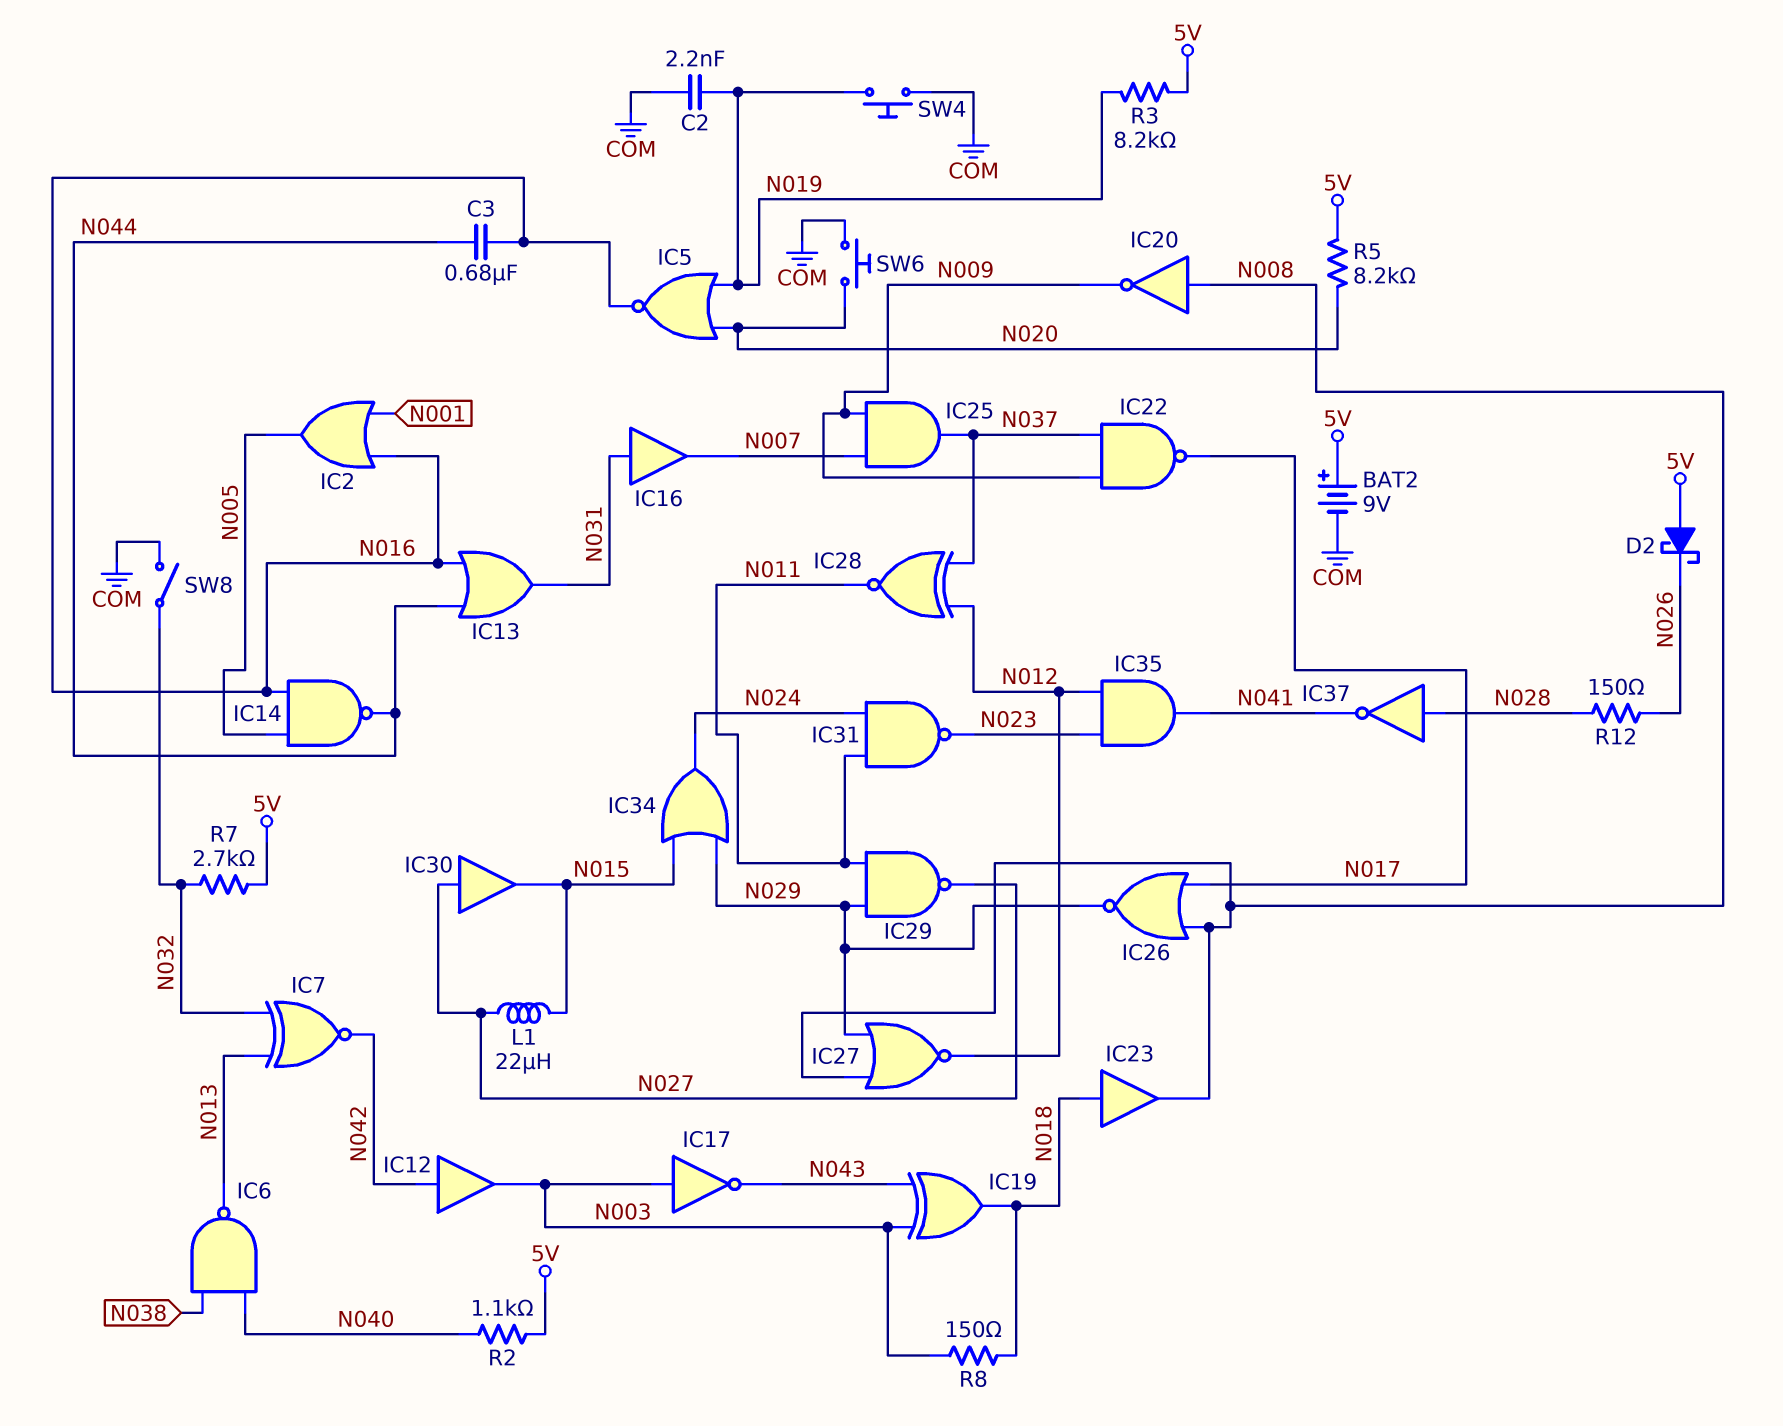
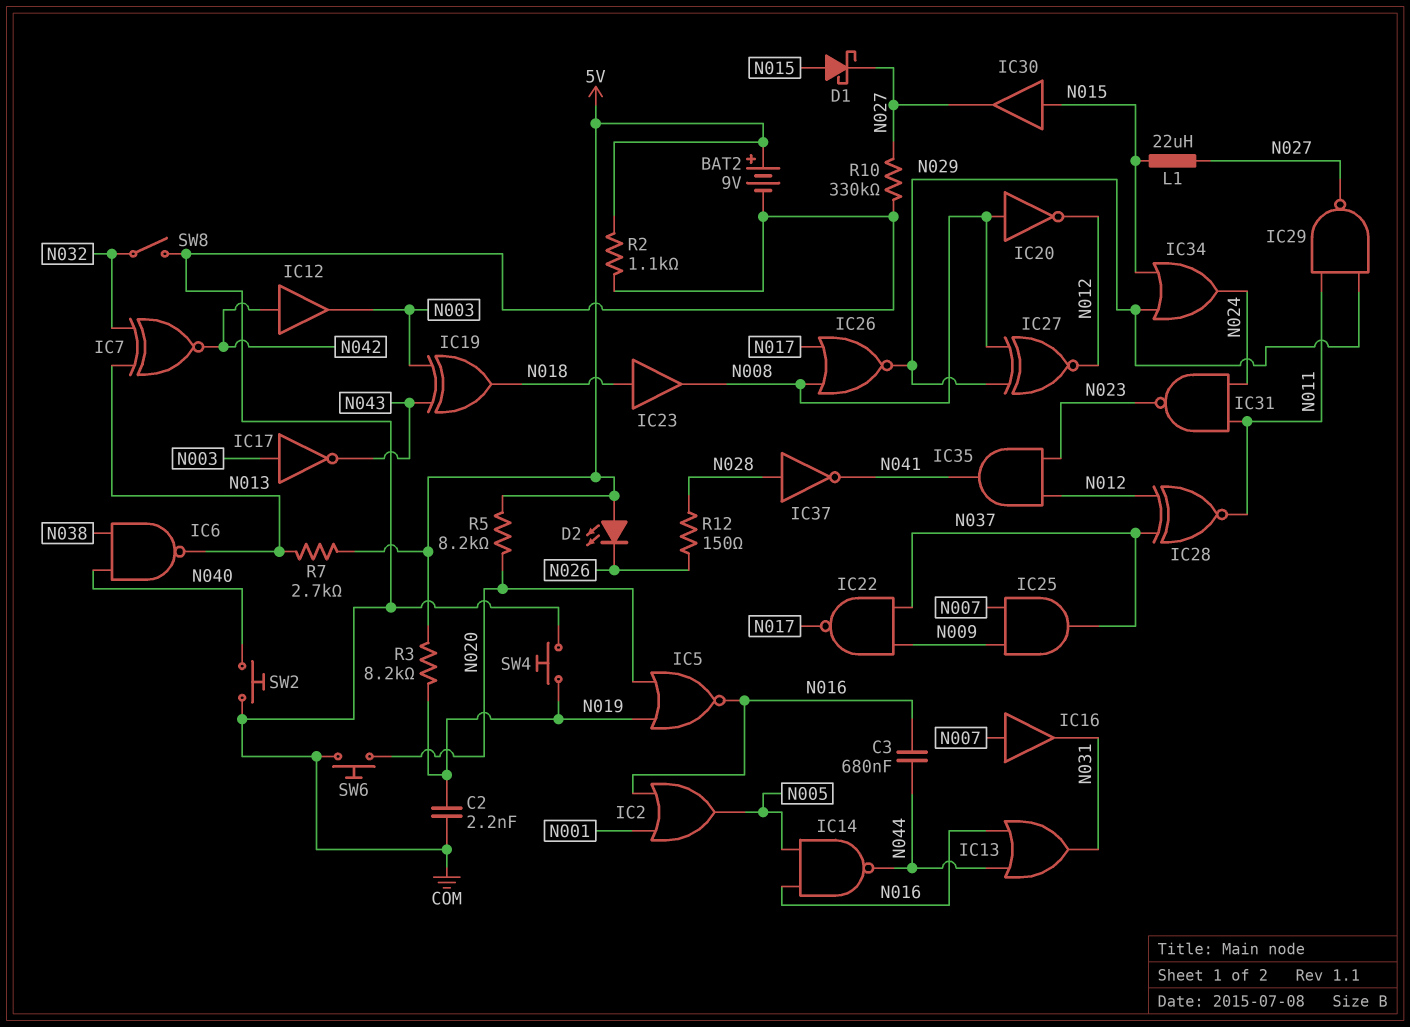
D1: none -> schottky (A N015, K N027)
D2: schottky (A 5V, K N026) -> LED (A 5V, K N026)
IC16: buffer (in N031, out N007) -> buffer (in N007, out N031)
IC20: NOT (in N008, out N009) -> NOT (in N008, out N012)
IC27: NOR (in N008, in N029, out N012) -> XNOR (in N008, in N029, out N012)
IC30: buffer (in N027, out N015) -> buffer (in N015, out N027)
R2: 1.1k (5V, N040) -> 1.1k (5V, COM)
R7: 2.7k (5V, N032) -> 2.7k (5V, N013)
R8: 150 (N003, N018) -> none
R10: none -> 330k (COM, N027)
SW2: none -> button (COM, N040)

